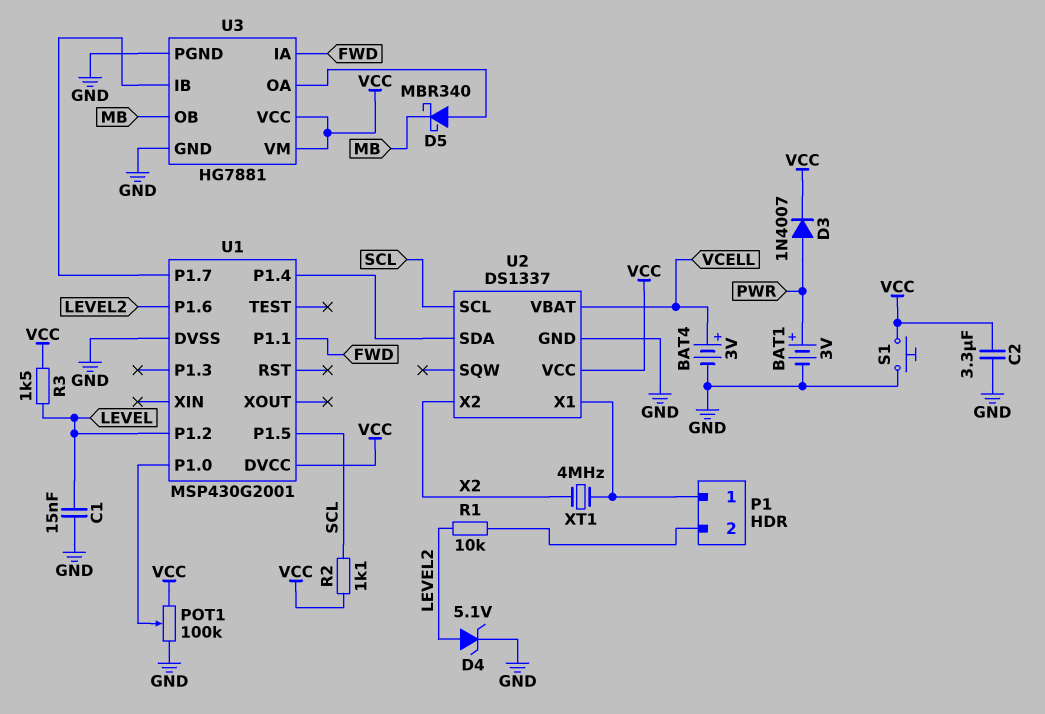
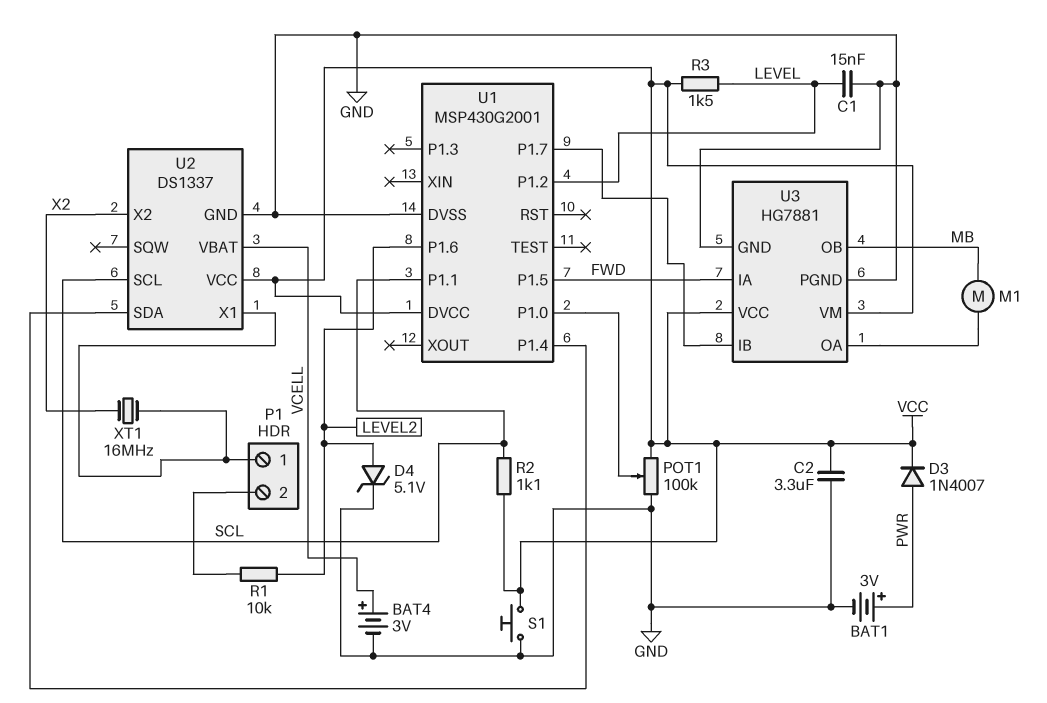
D5: schottky MBR340 (A U3/OA, K MB) -> none
M1: none -> motor (MB, U3/OA)
U1 pin P1.1: FWD -> SCL
U1 pin P1.5: SCL -> FWD
XT1: 4MHz (P1/1, X2) -> 16MHz (P1/1, X2)

